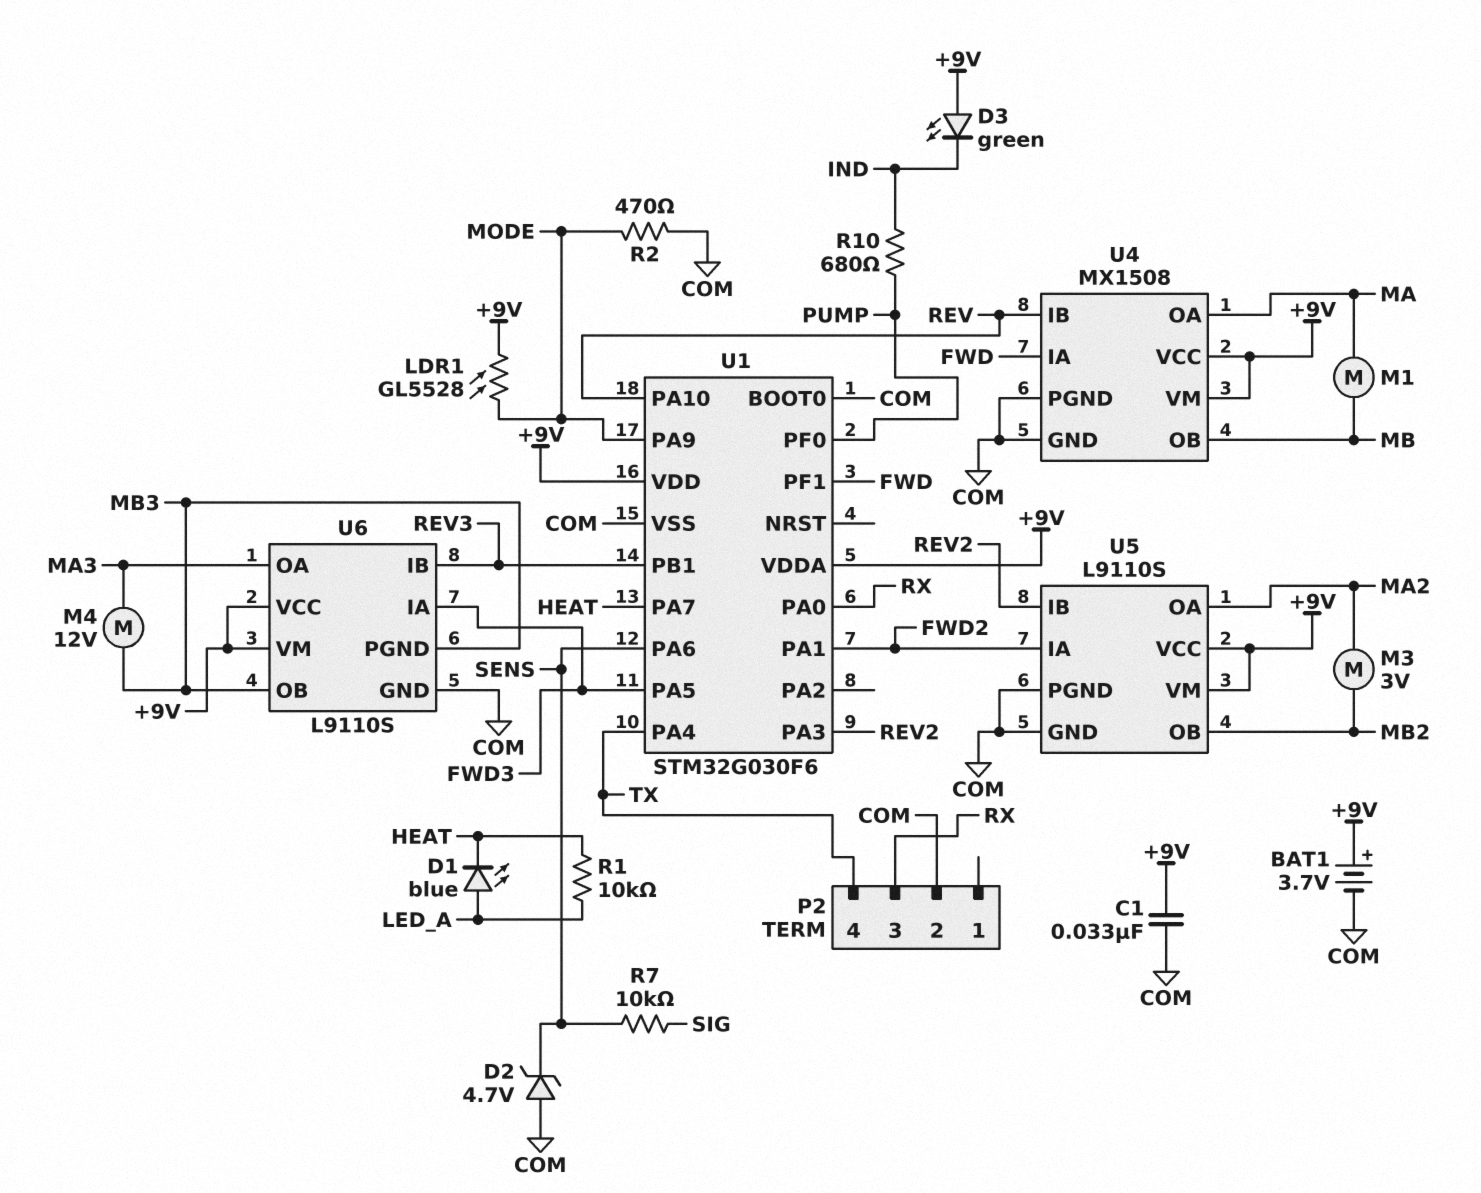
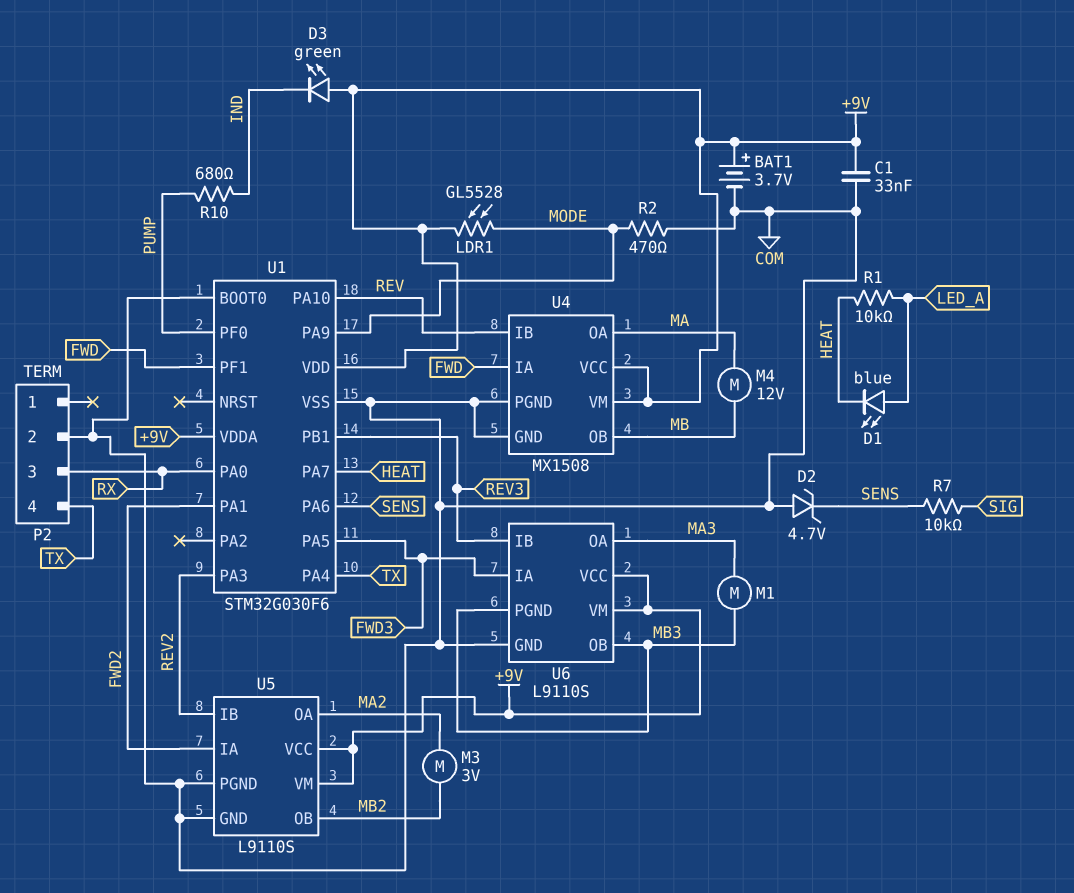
M1: motor (MA, MB) -> motor (MA3, MB3)
M4: motor 12V (MA3, MB3) -> motor 12V (MA, MB)

